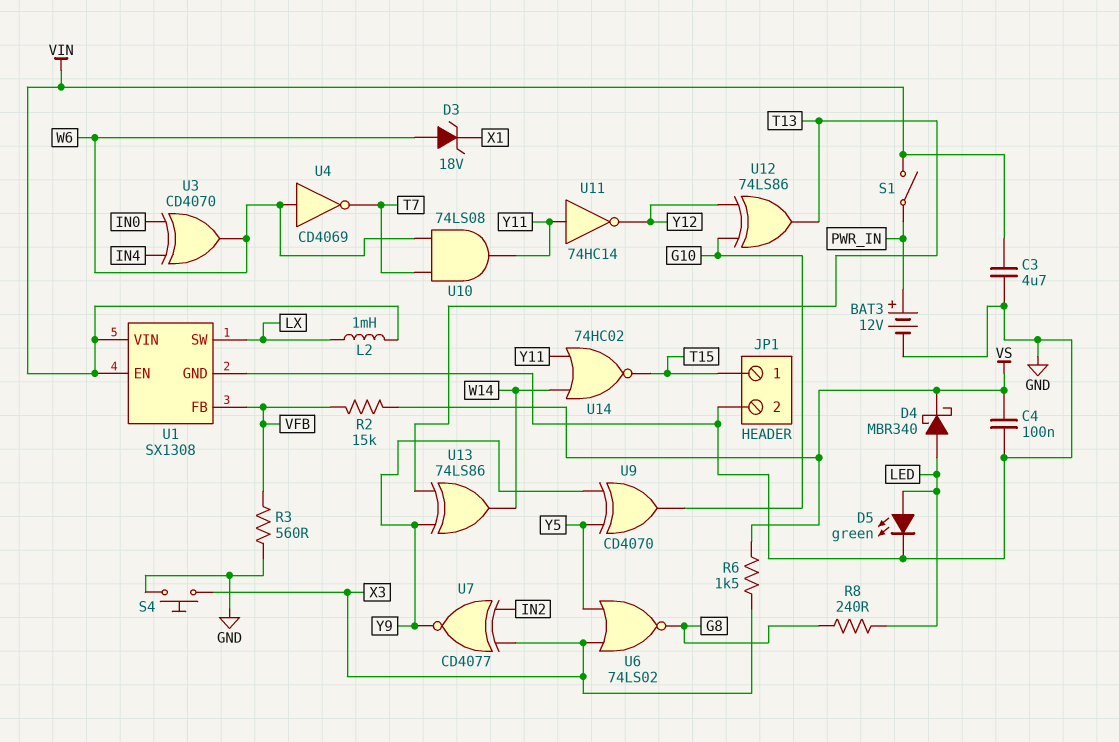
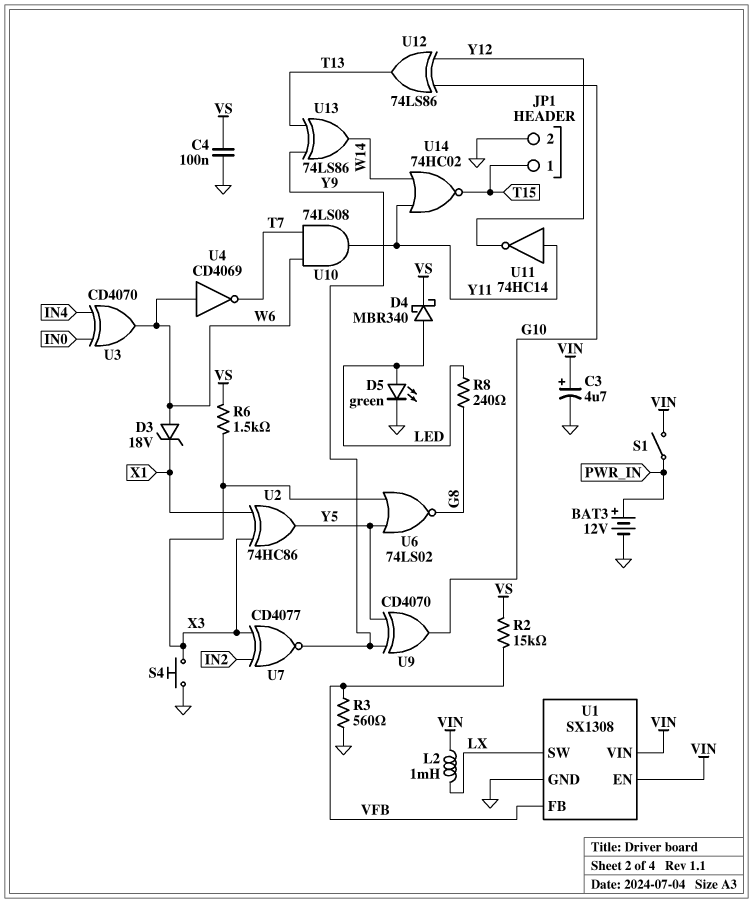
C3: 4.7uF (GND, VIN) -> 4.7uF (plus VIN, minus GND)
U2: none -> XOR 74HC86 (in X1, in X3, out Y5)

